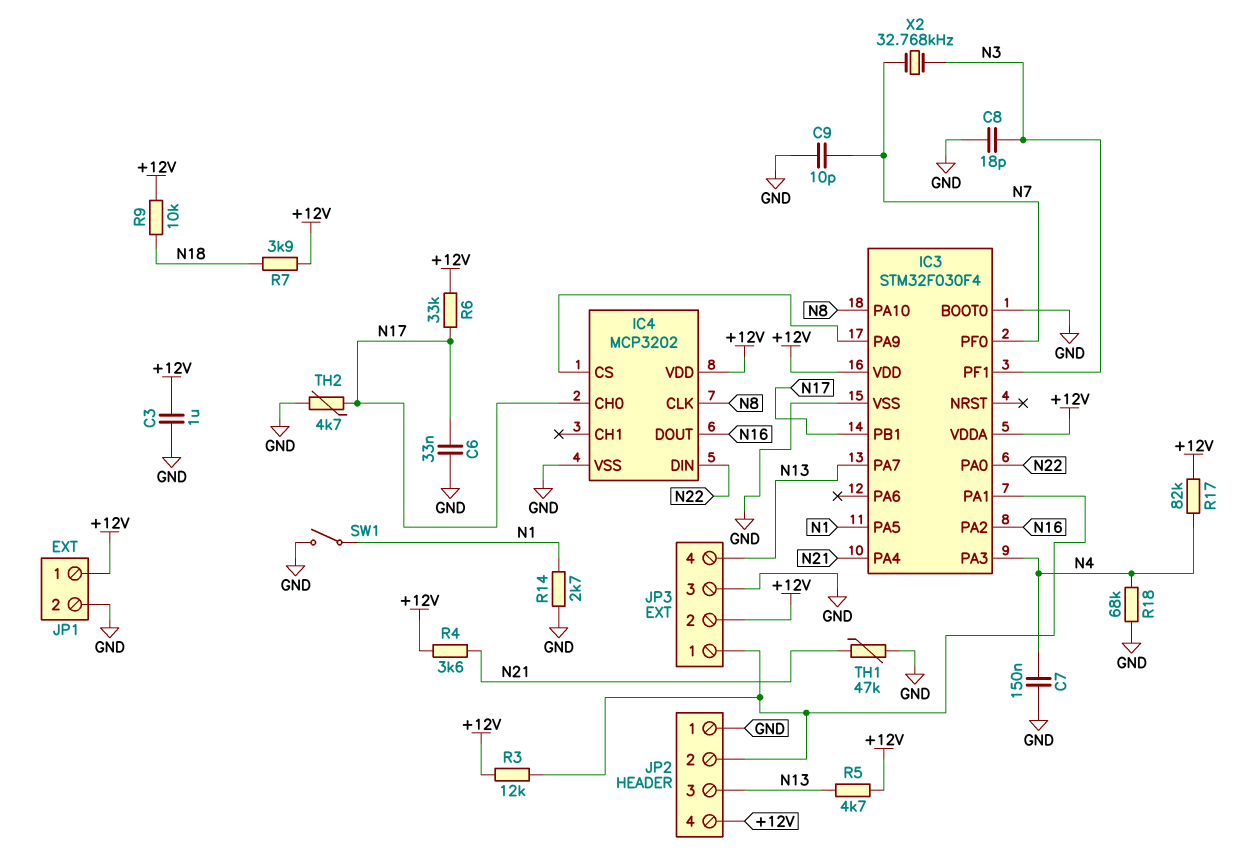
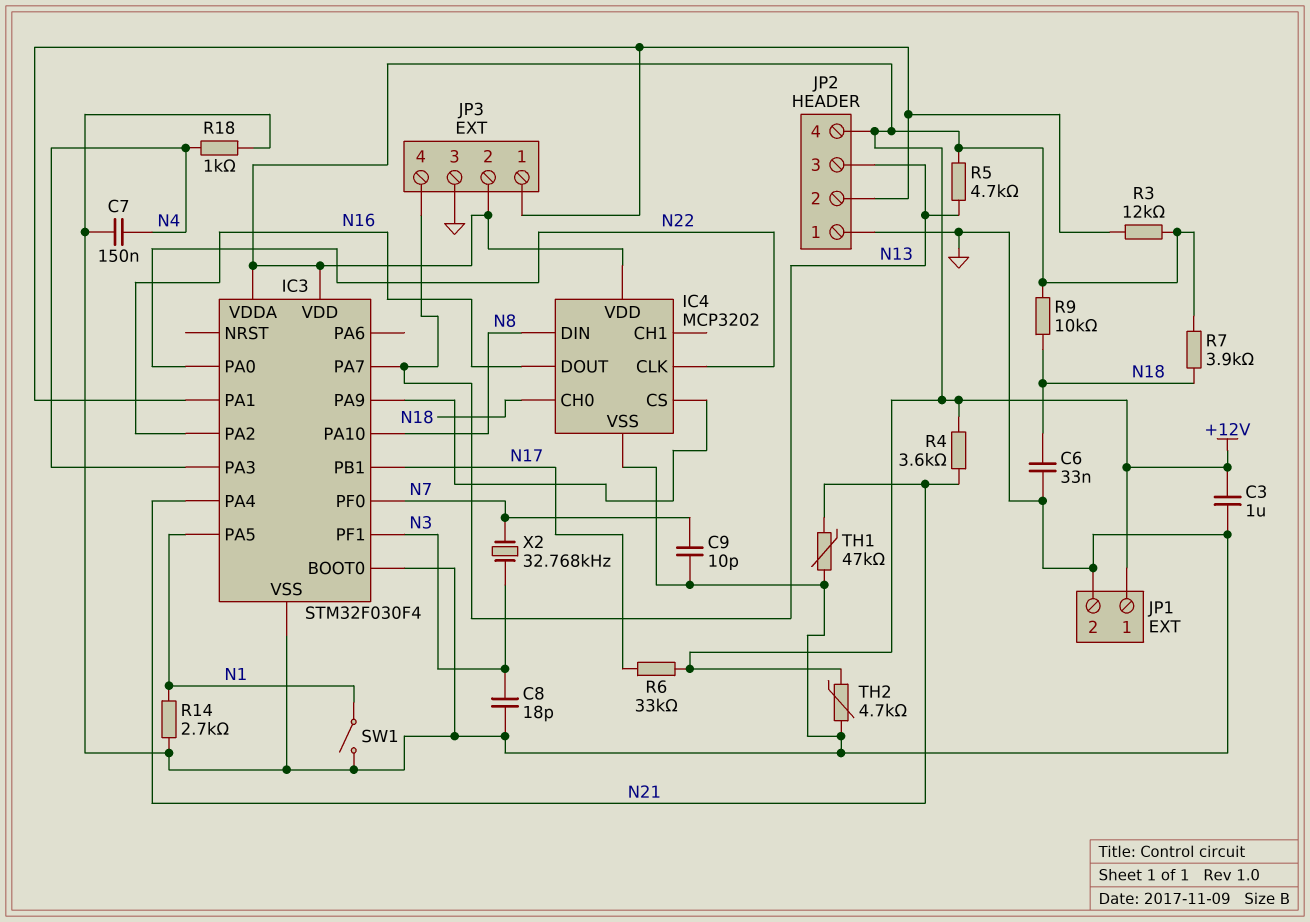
C6: 33nF (GND, N17) -> 33nF (GND, N18)
IC4 pin CH0: N17 -> N18
IC4 pin CLK: N8 -> N22
IC4 pin DIN: N22 -> N8
R17: 82k (+12V, N4) -> none
R18: 68k (GND, N4) -> 1k (GND, N4)
TH2: 4.7k (GND, N17) -> 4.7k (+12V, GND)

